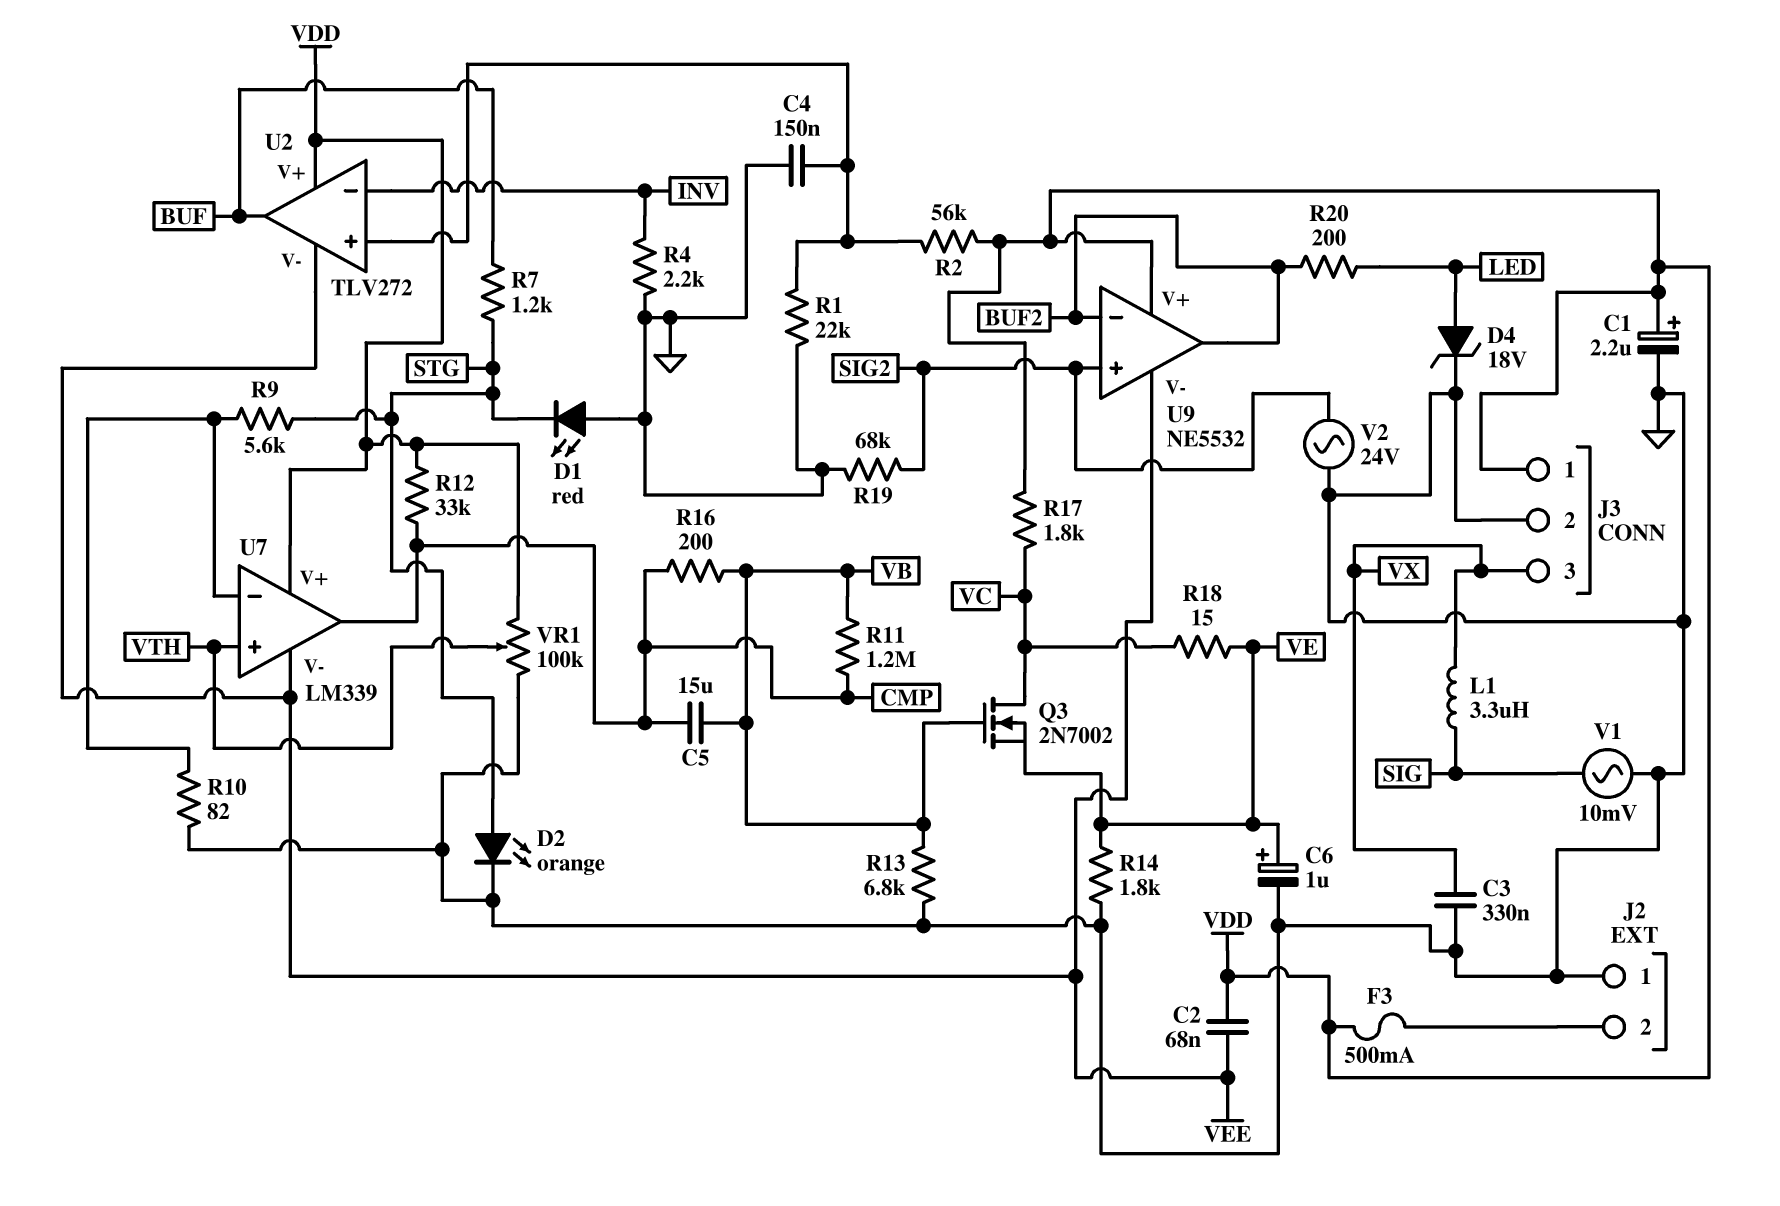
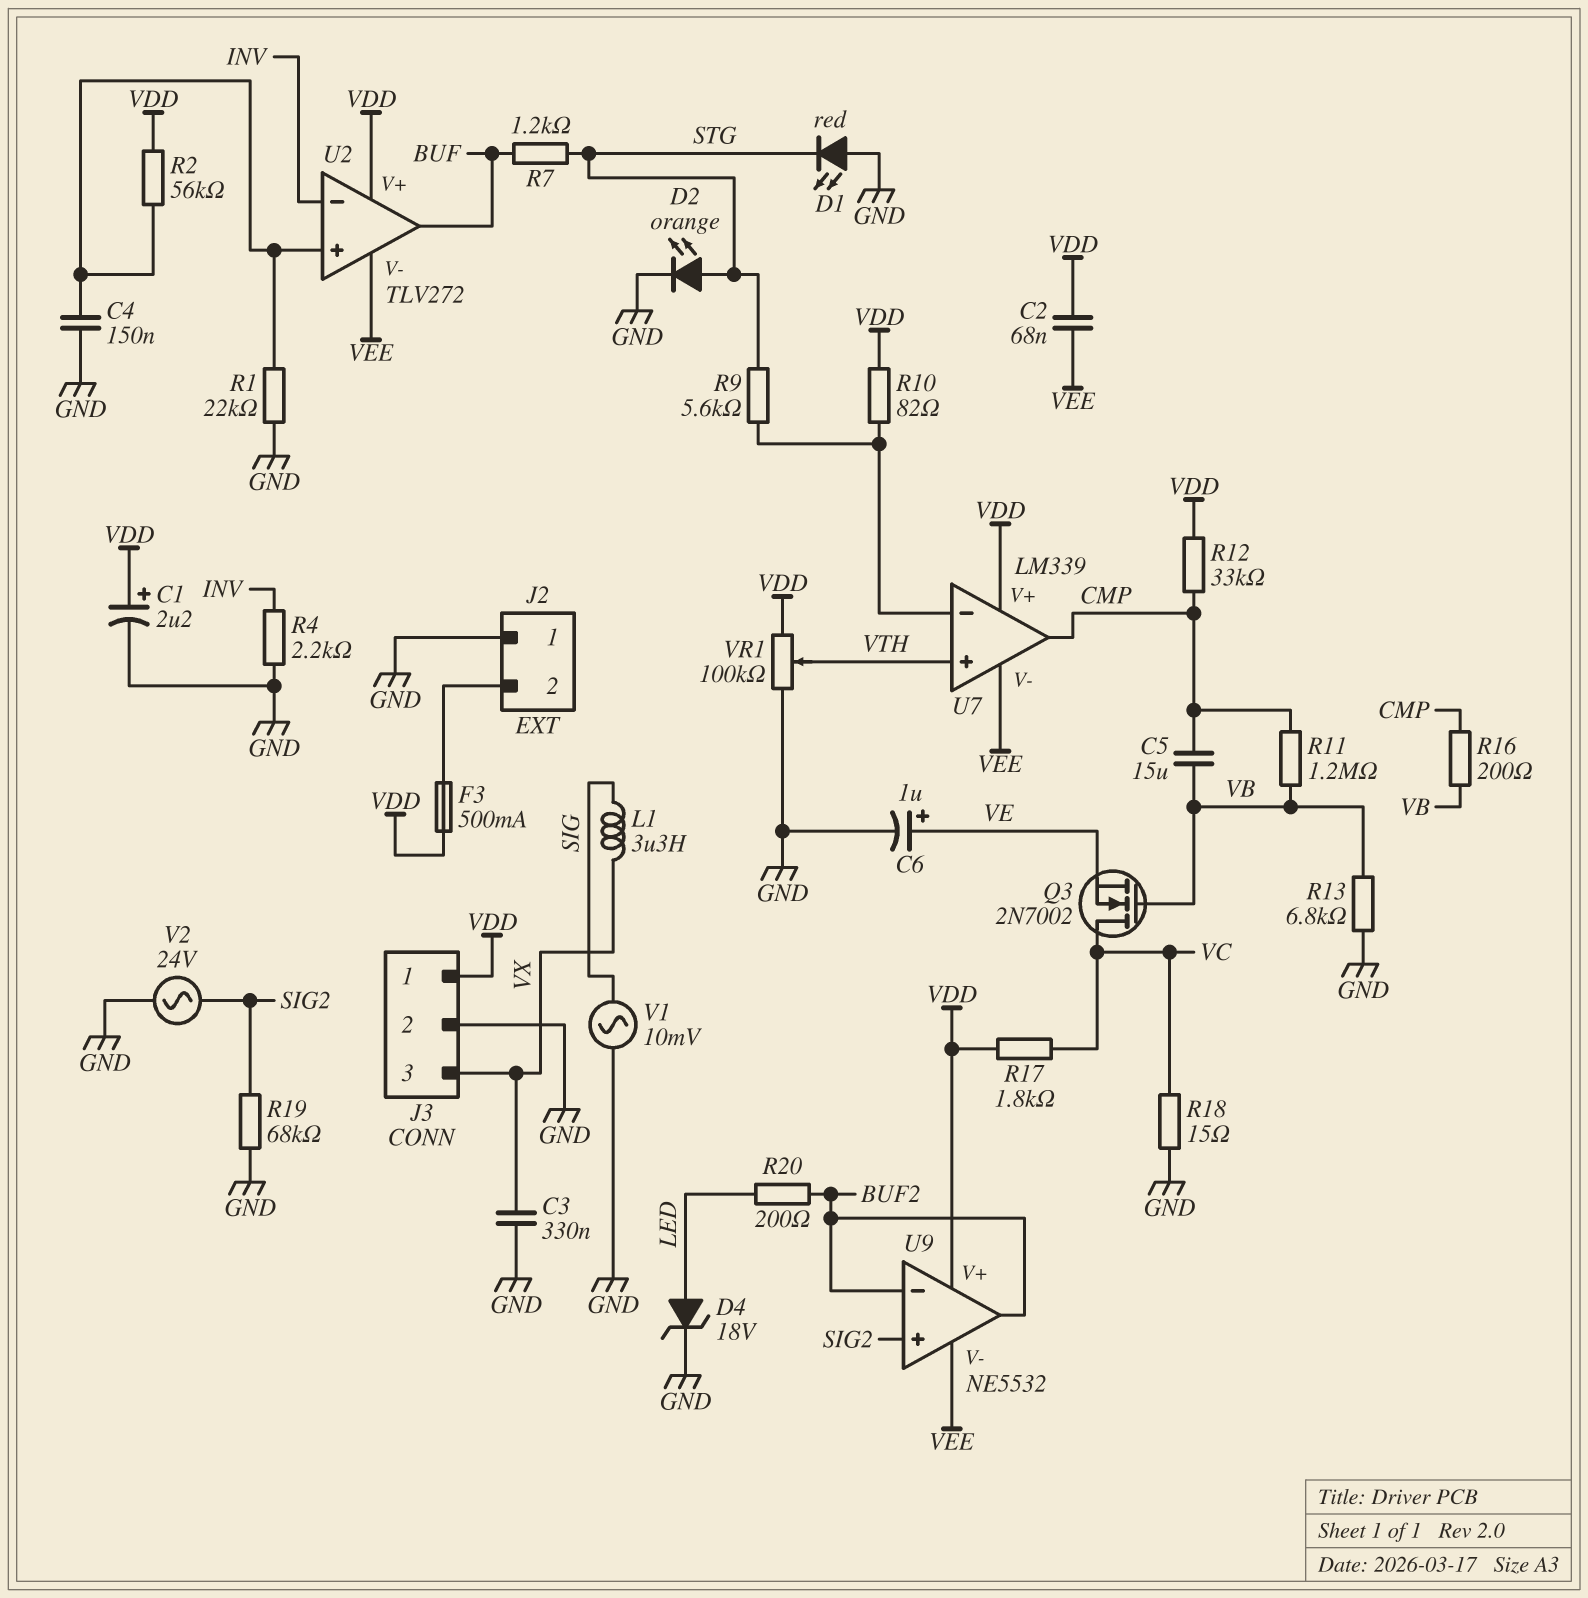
R10: 82 (GND, U7/in-) -> 82 (U7/in-, VDD)
R14: 1.8k (GND, VE) -> none
R18: 15 (VC, VE) -> 15 (GND, VC)

